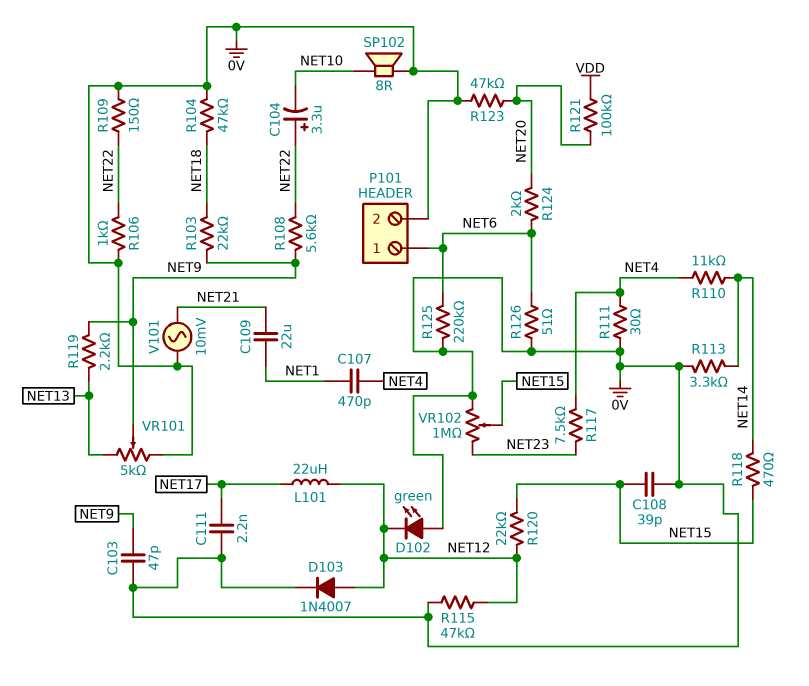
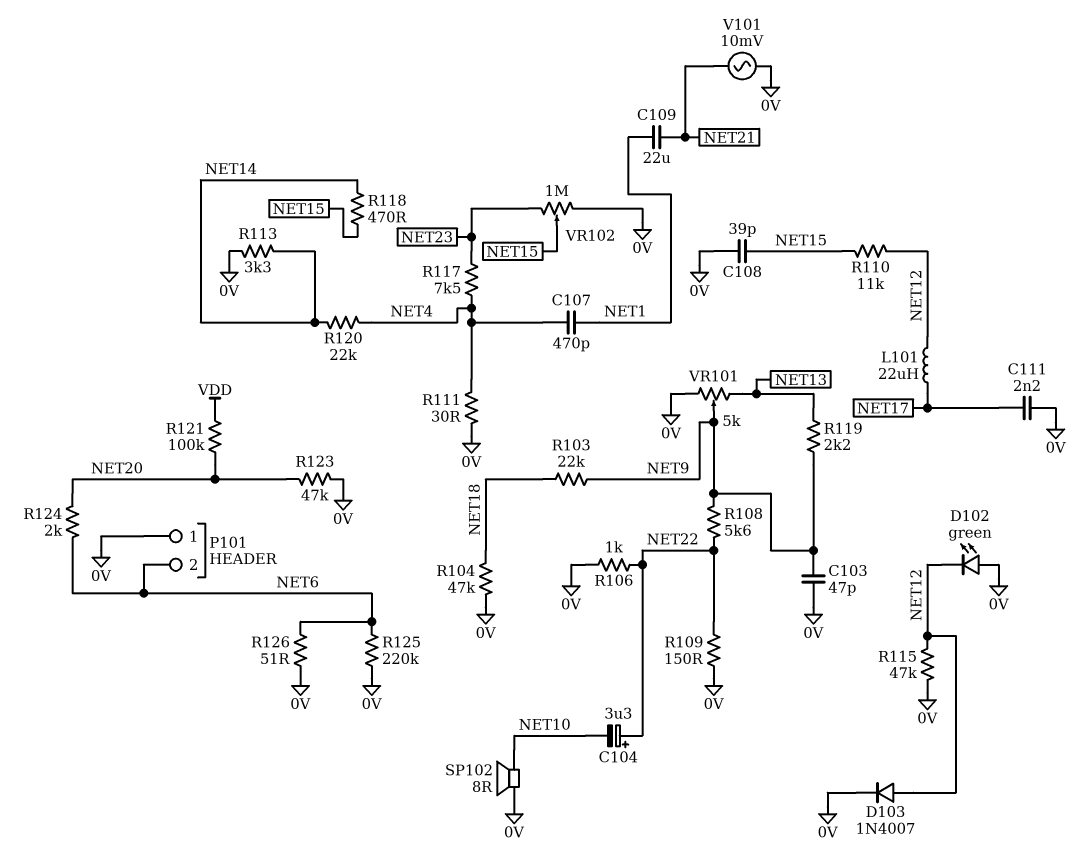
P101 pin 1: NET6 -> 0V
P101 pin 2: 0V -> NET6
R110: 11k (NET4, NET14) -> 11k (NET12, NET15)
R120: 22k (NET12, NET15) -> 22k (NET4, NET14)

